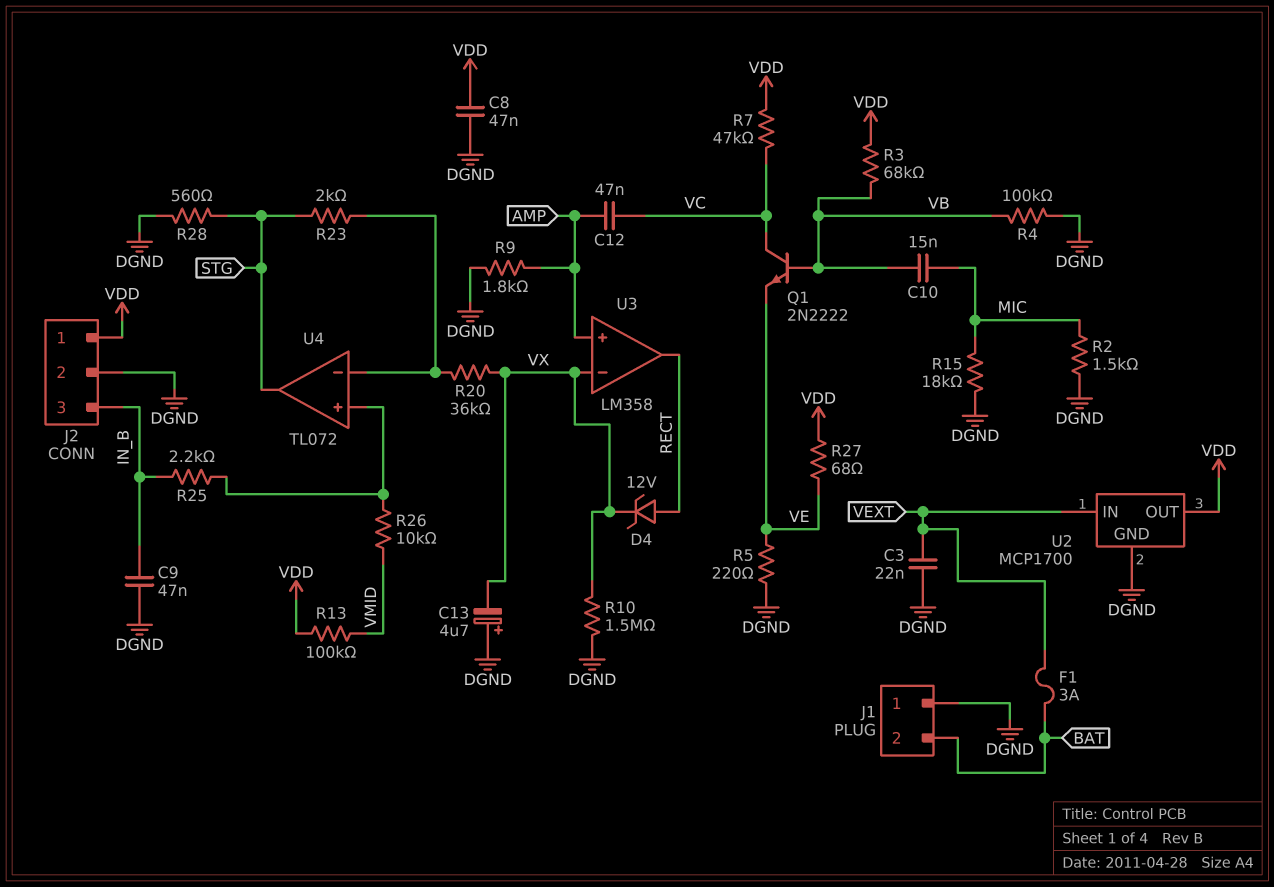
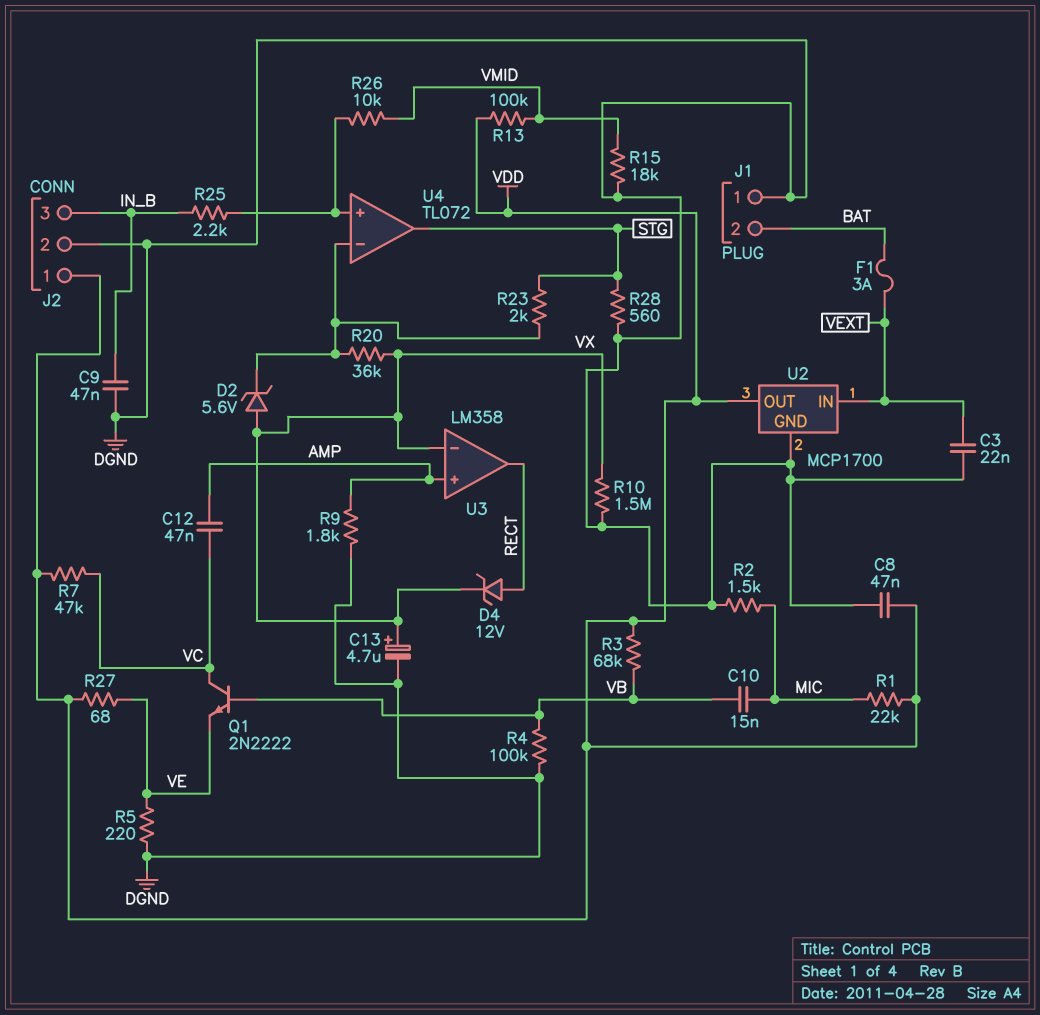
C13: 4.7uF (plus DGND, minus VX) -> 4.7uF (plus VX, minus DGND)
D2: none -> zener 5.6V (A VX, K U4/in-)
R1: none -> 22k (MIC, VDD)
R15: 18k (DGND, MIC) -> 18k (DGND, VMID)

